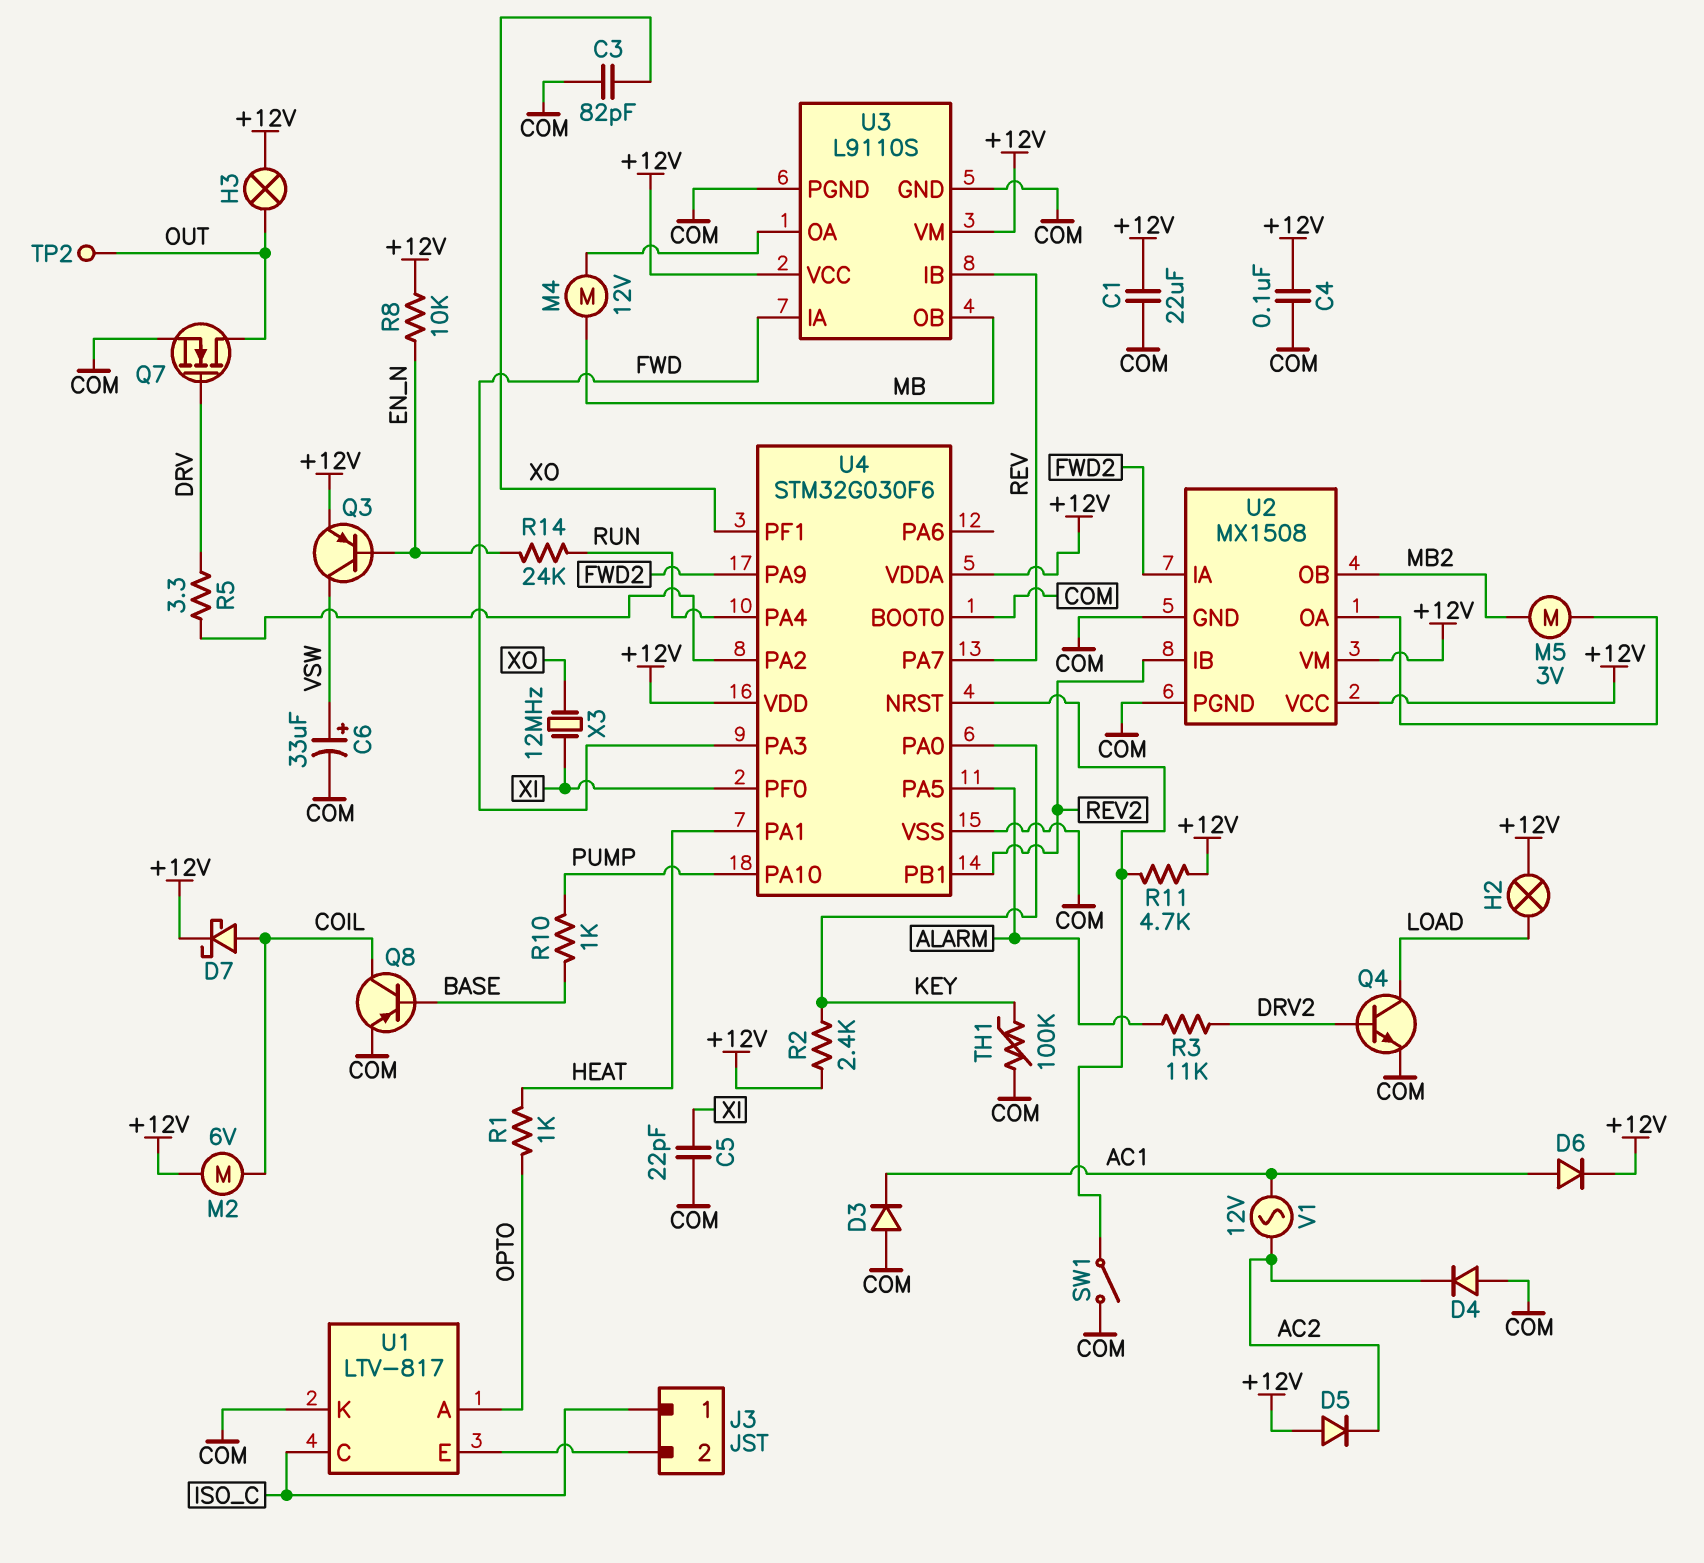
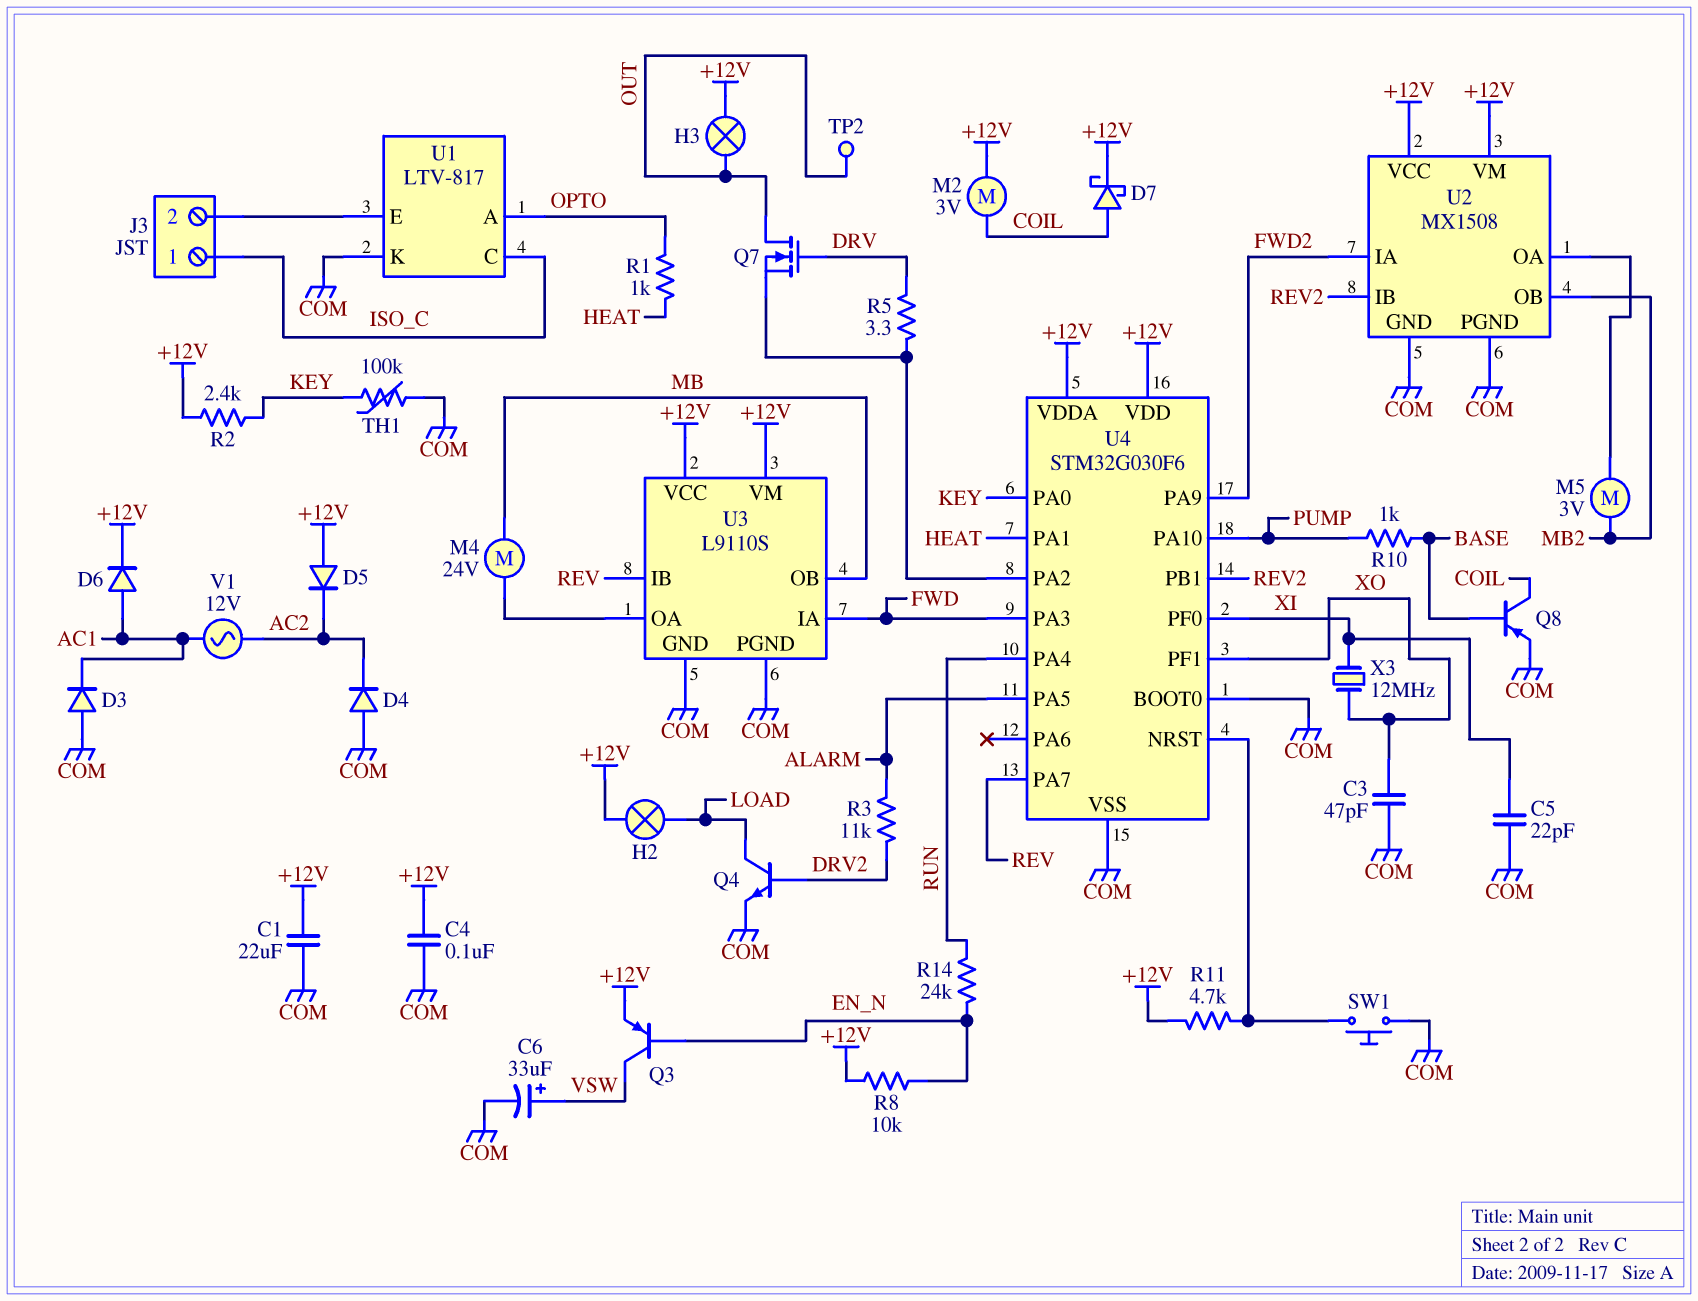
C3: 82pF (COM, XO) -> 47pF (COM, XO)
M2: motor 6V (+12V, COIL) -> motor 3V (+12V, COIL)
M4: motor 12V (MB, U3/OA) -> motor 24V (MB, U3/OA)
Q7: NMOS (G DRV, D OUT, S COM) -> NMOS (G DRV, D OUT, S U4/PA2)
SW1: switch (COM, U4/NRST) -> button (COM, U4/NRST)

